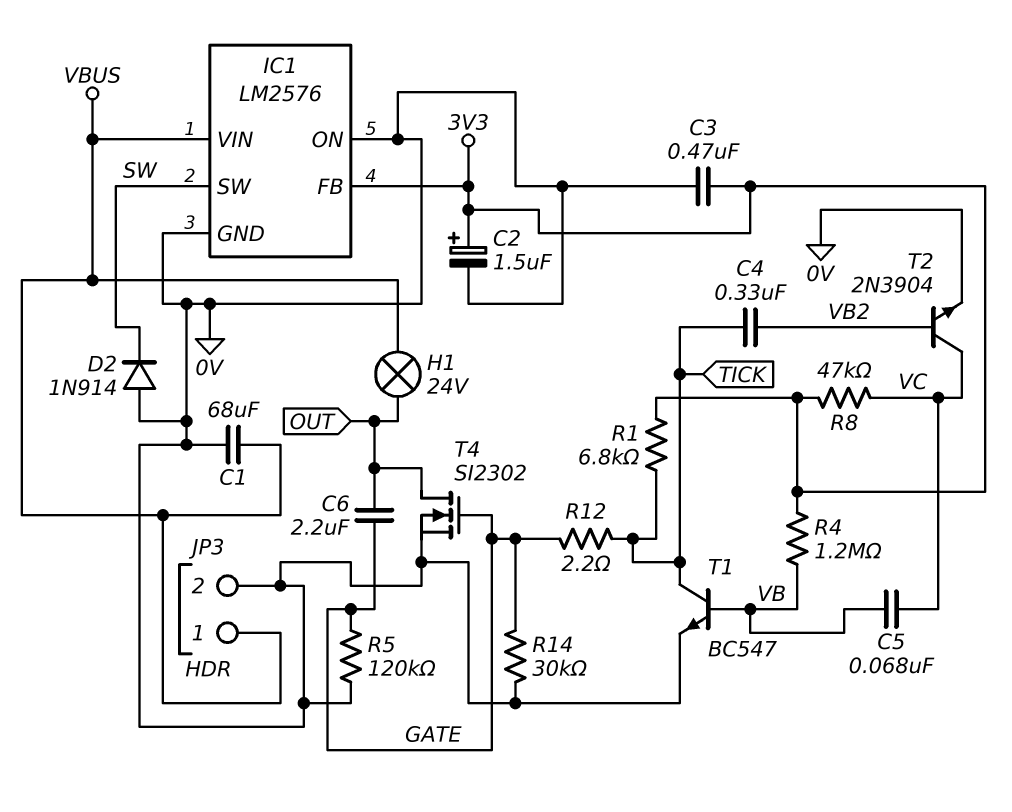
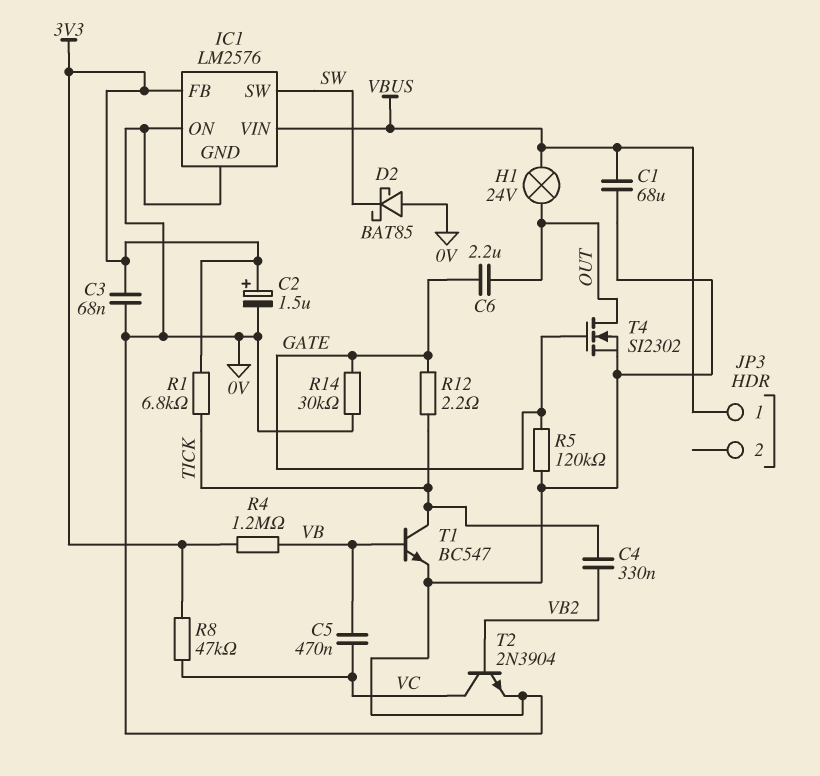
C3: 470nF (0V, 3V3) -> 68nF (0V, 3V3)
C5: 68nF (VB, VC) -> 470nF (VB, VC)
D2: diode 1N914 (A 0V, K SW) -> schottky BAT85 (A 0V, K SW)
JP3 pin 2: 0V -> none

